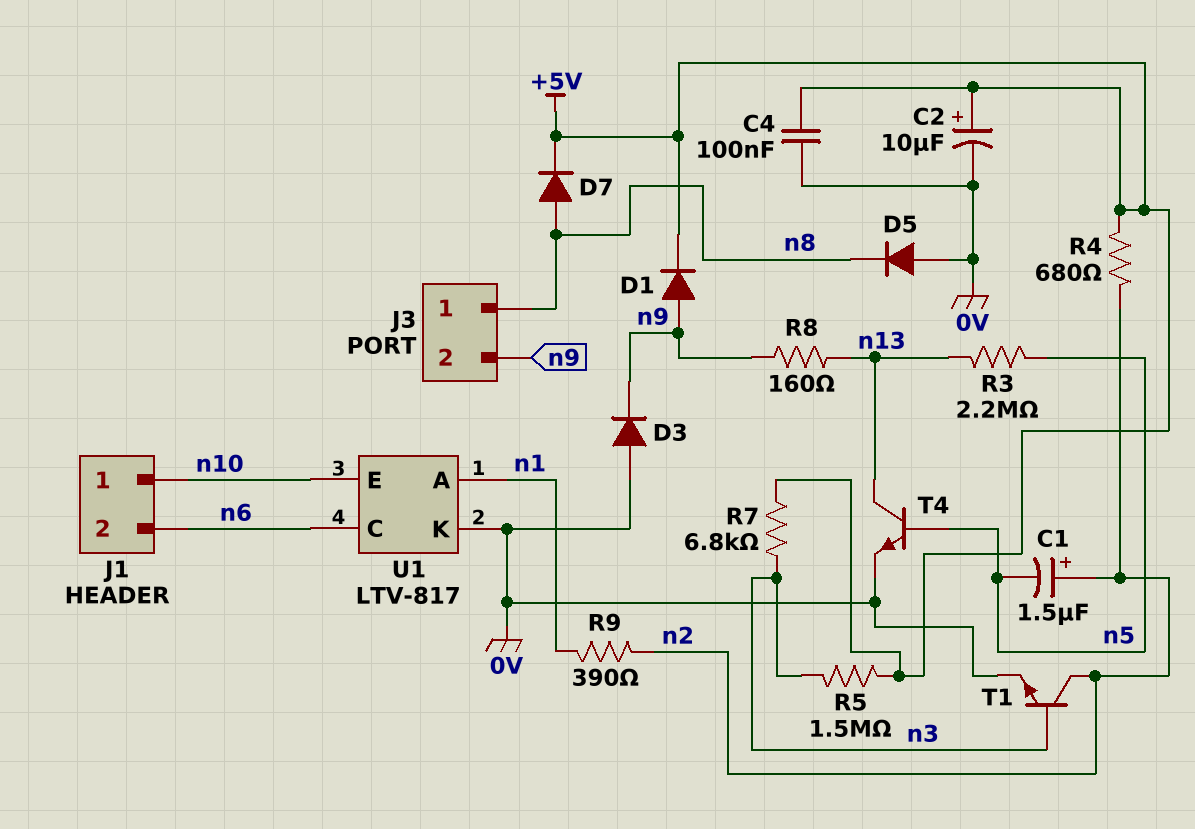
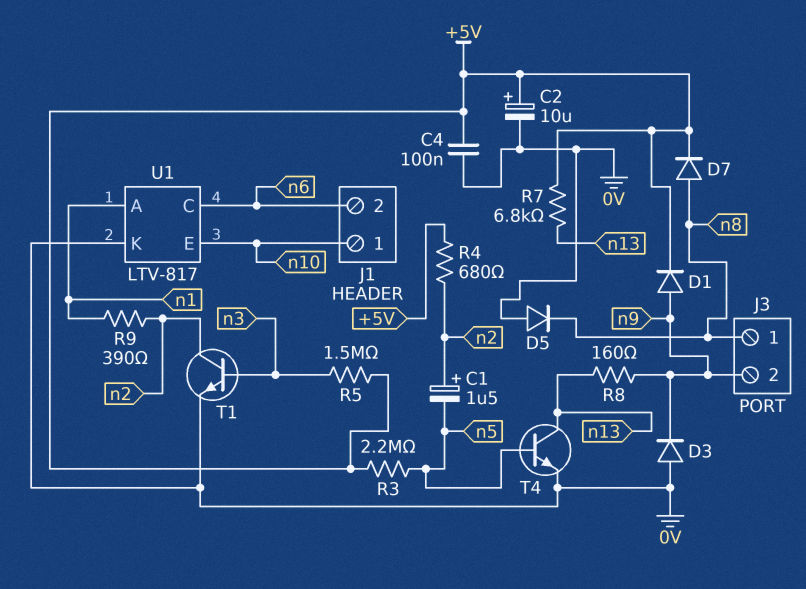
R3: 2.2M (n5, n13) -> 2.2M (+5V, n5)
R7: 6.8k (+5V, n3) -> 6.8k (+5V, n13)

